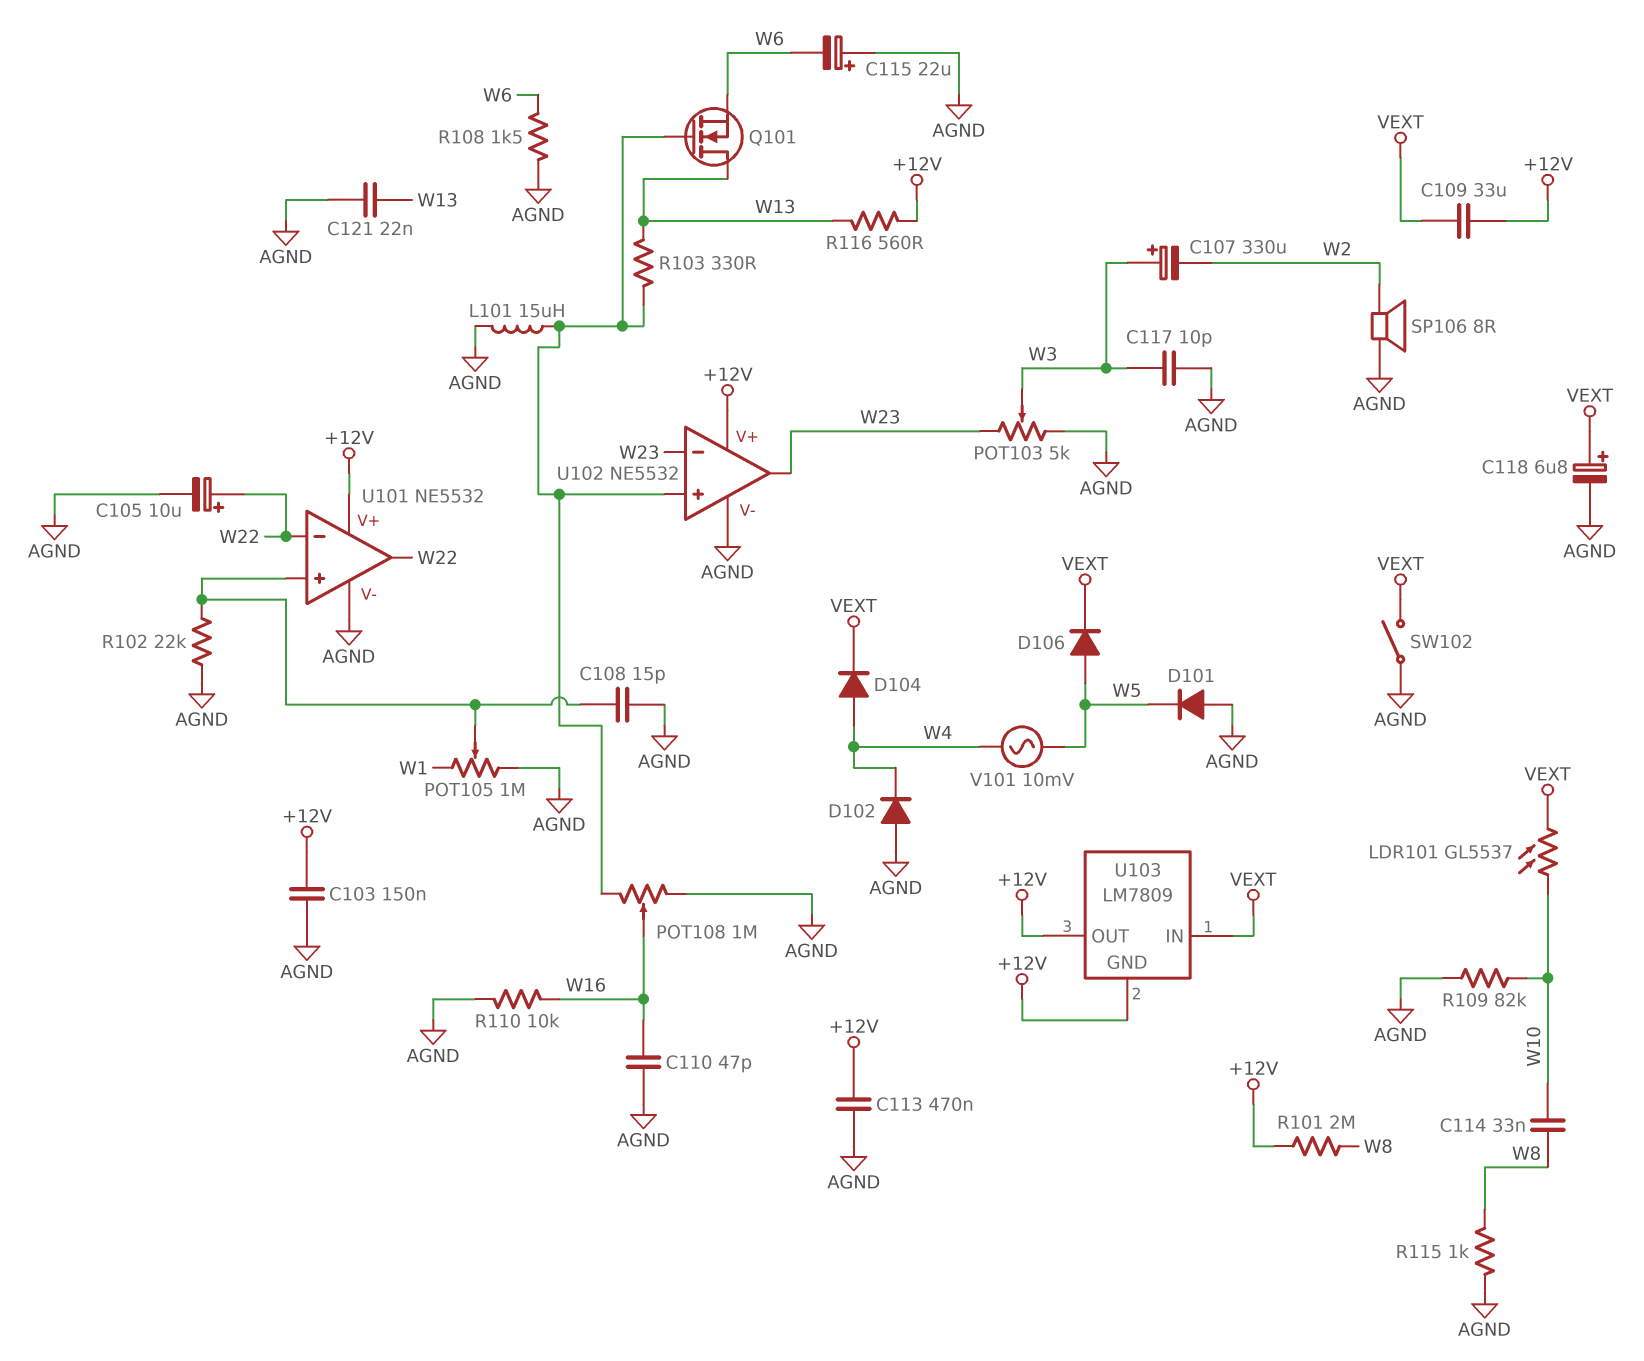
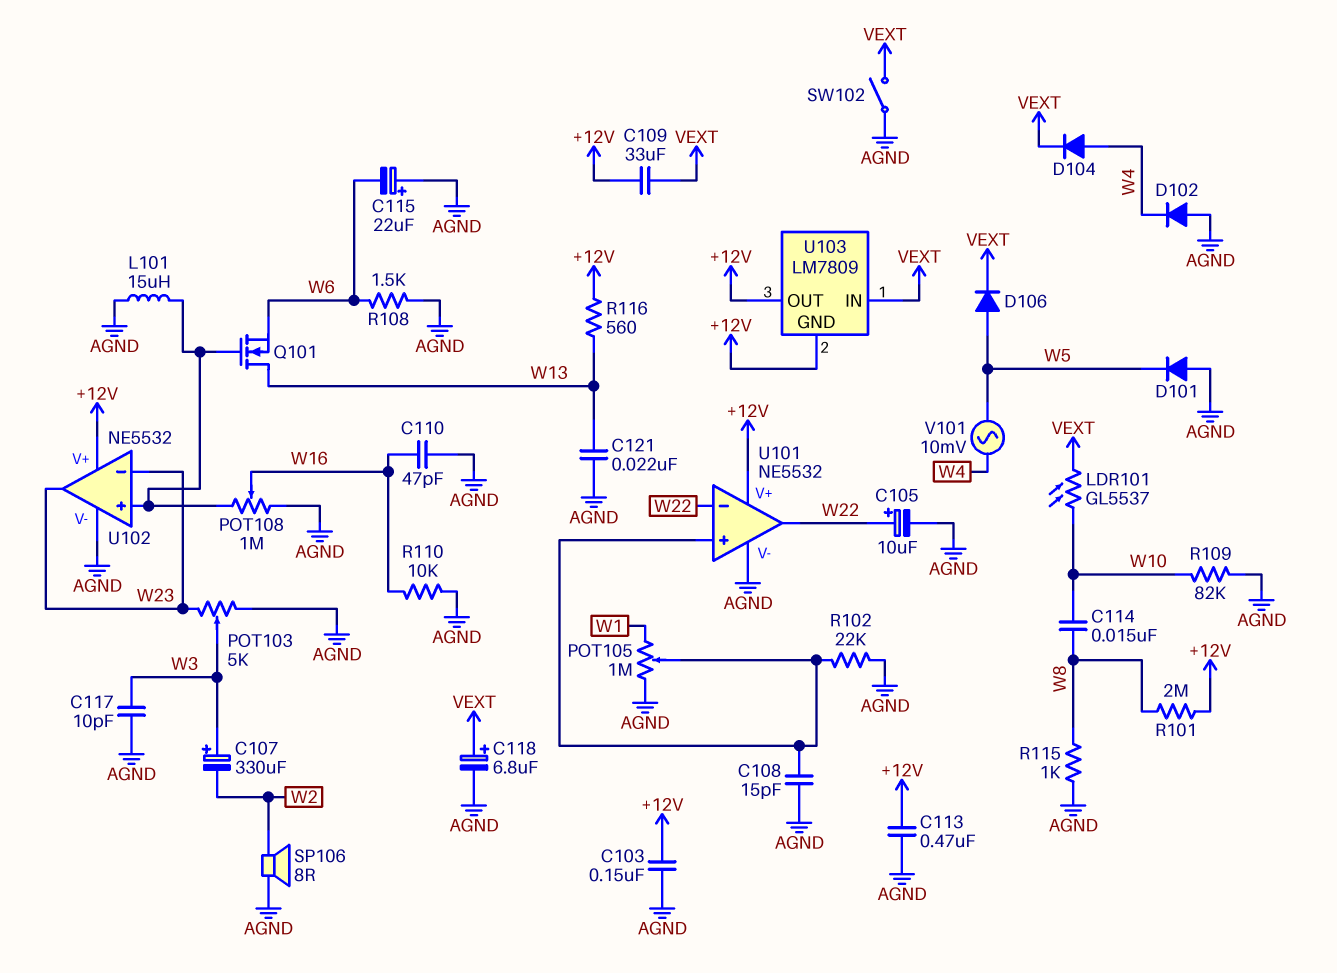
C114: 33nF (W8, W10) -> 15nF (W8, W10)
R103: 330 (U102/in+, W13) -> none

